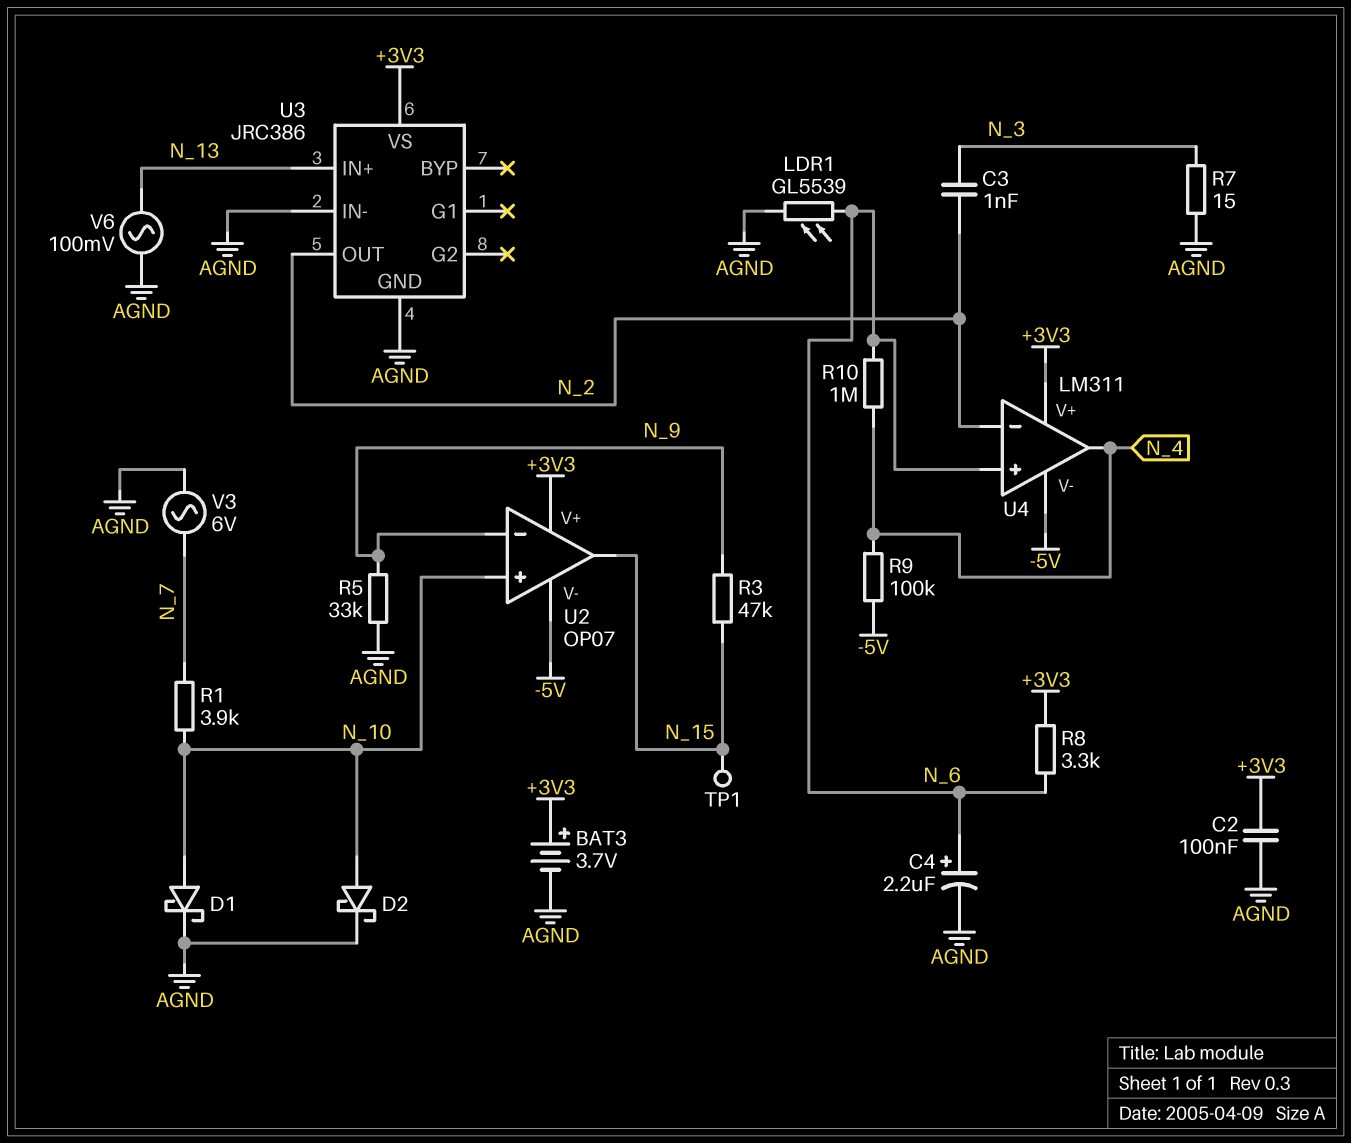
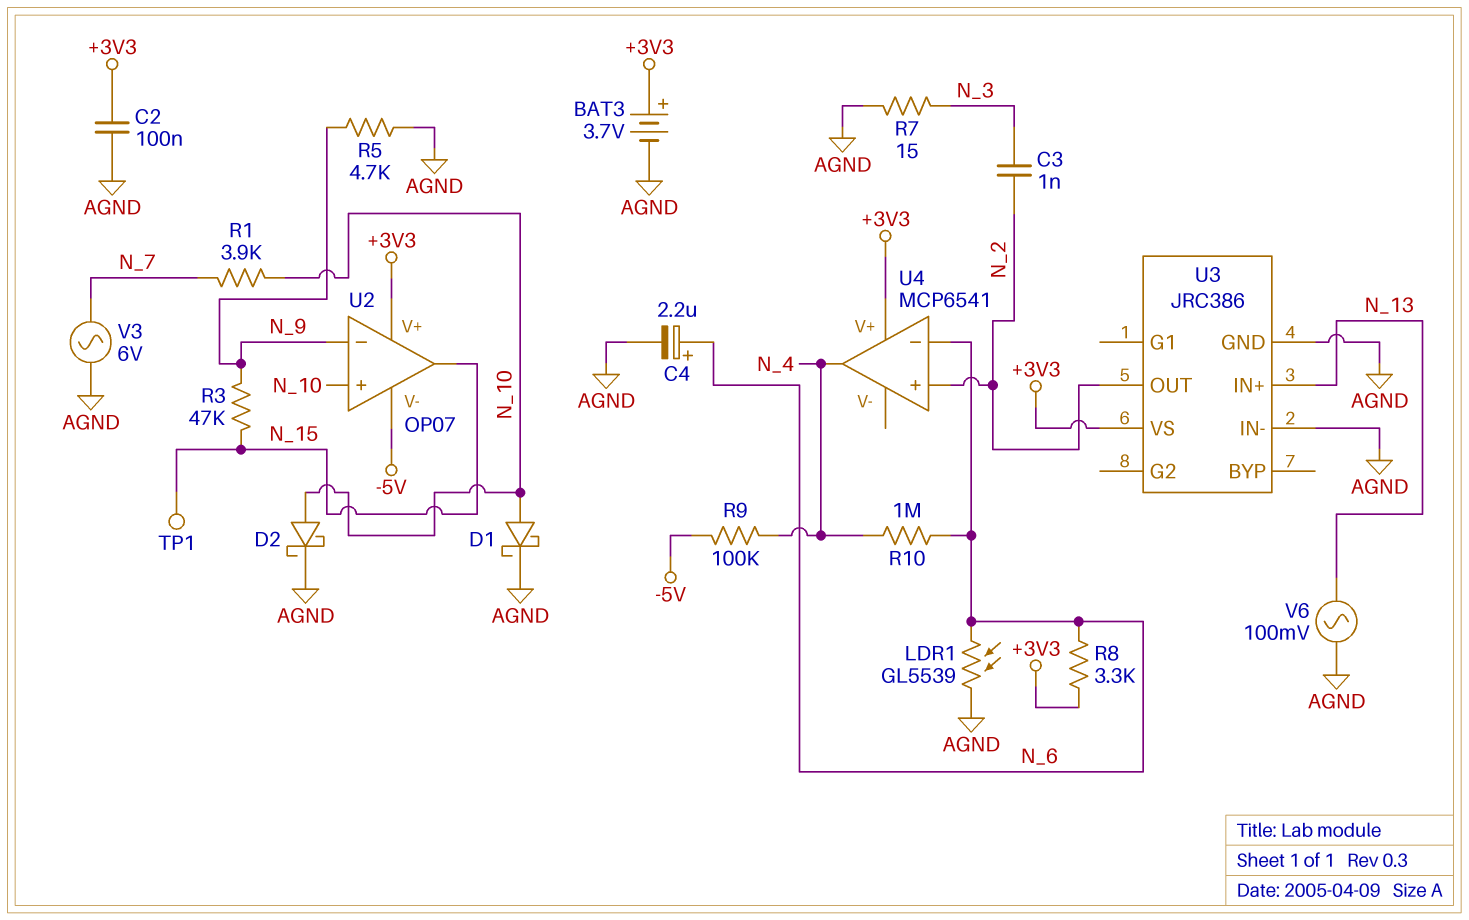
R5: 33k (AGND, N_9) -> 4.7k (AGND, N_9)
U4: LM311 -> MCP6541
U4 pin V-: -5V -> none
U4 pin in+: N_6 -> N_2
U4 pin in-: N_2 -> N_6

